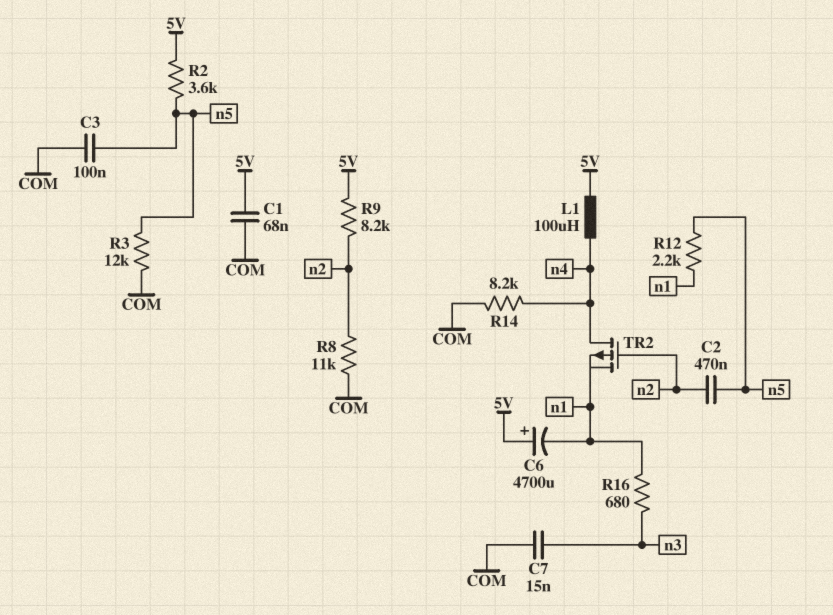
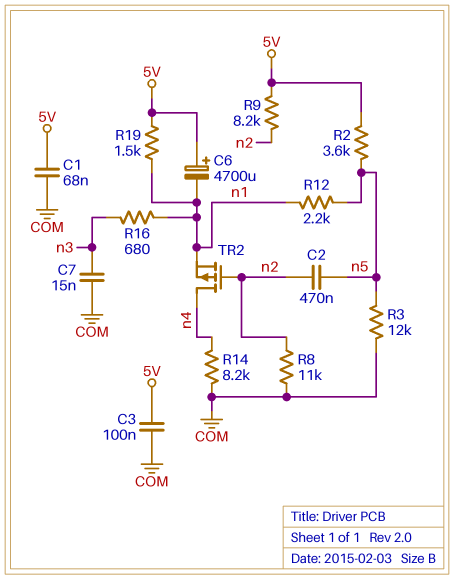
C3: 100nF (COM, n5) -> 100nF (5V, COM)
L1: 100uH (5V, n4) -> none
R19: none -> 1.5k (5V, n1)

